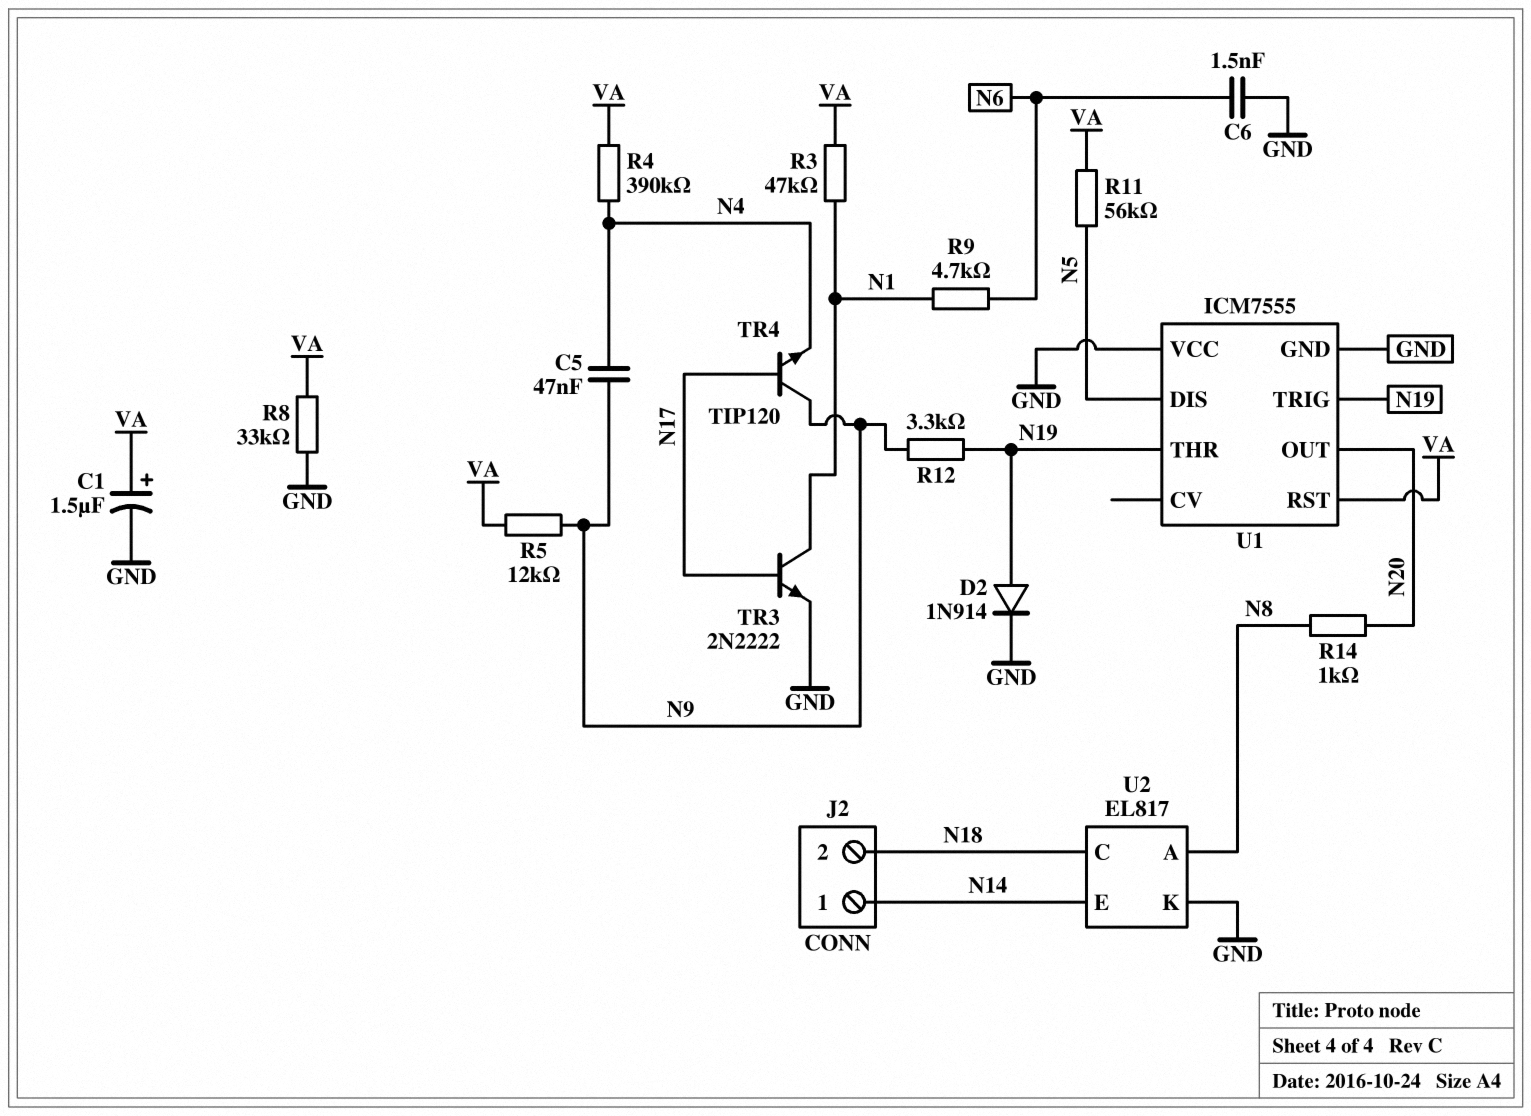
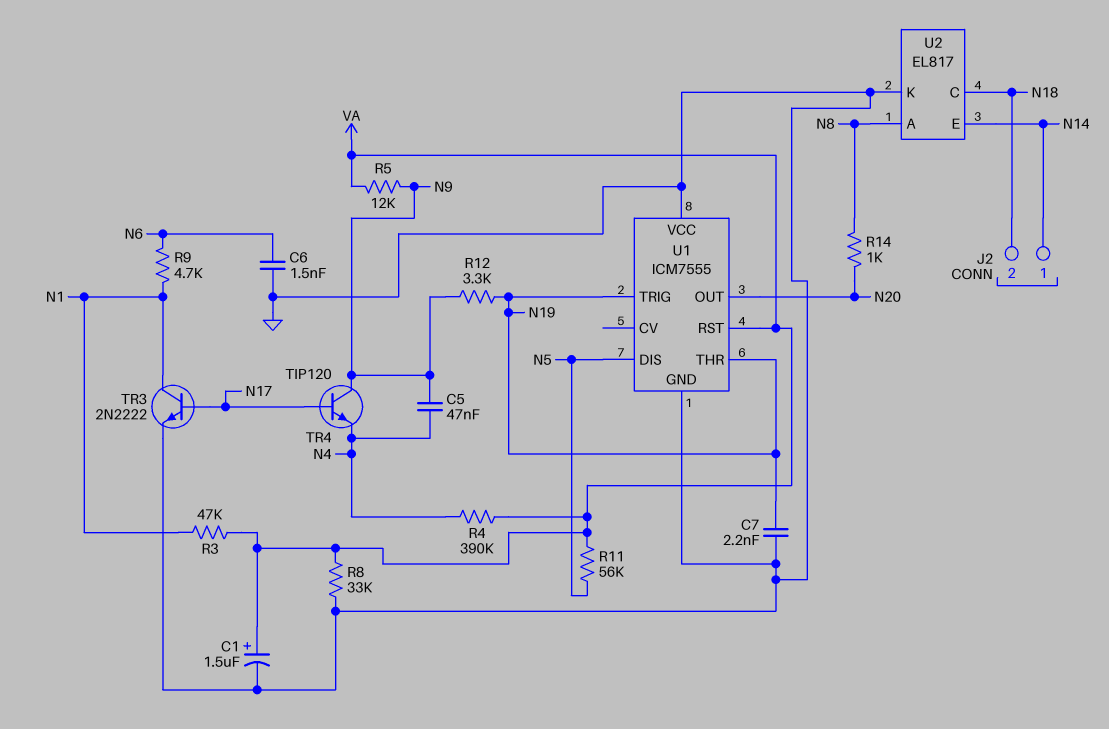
C7: none -> 2.2nF (GND, N19)
D2: diode 1N914 (A N19, K GND) -> none

